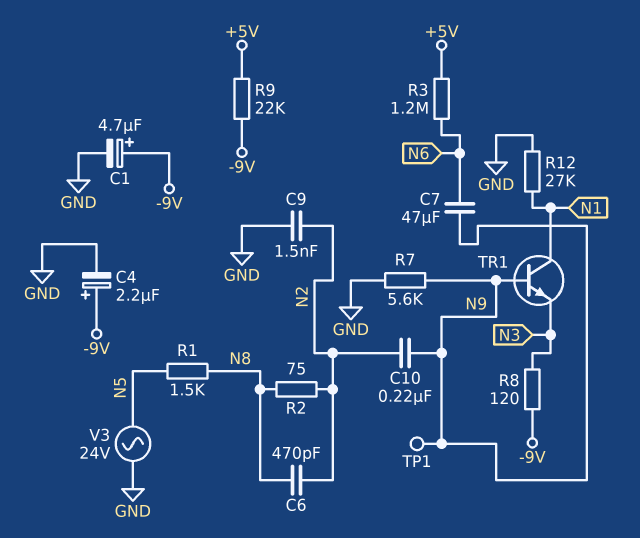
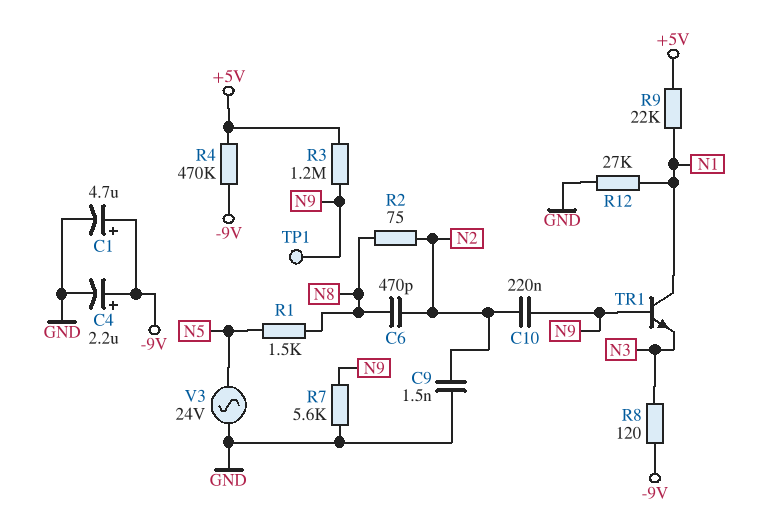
C7: 47uF (N6, N9) -> none
R3: 1.2M (+5V, N6) -> 1.2M (+5V, N9)
R4: none -> 470k (+5V, -9V)
R9: 22k (+5V, -9V) -> 22k (+5V, N1)

